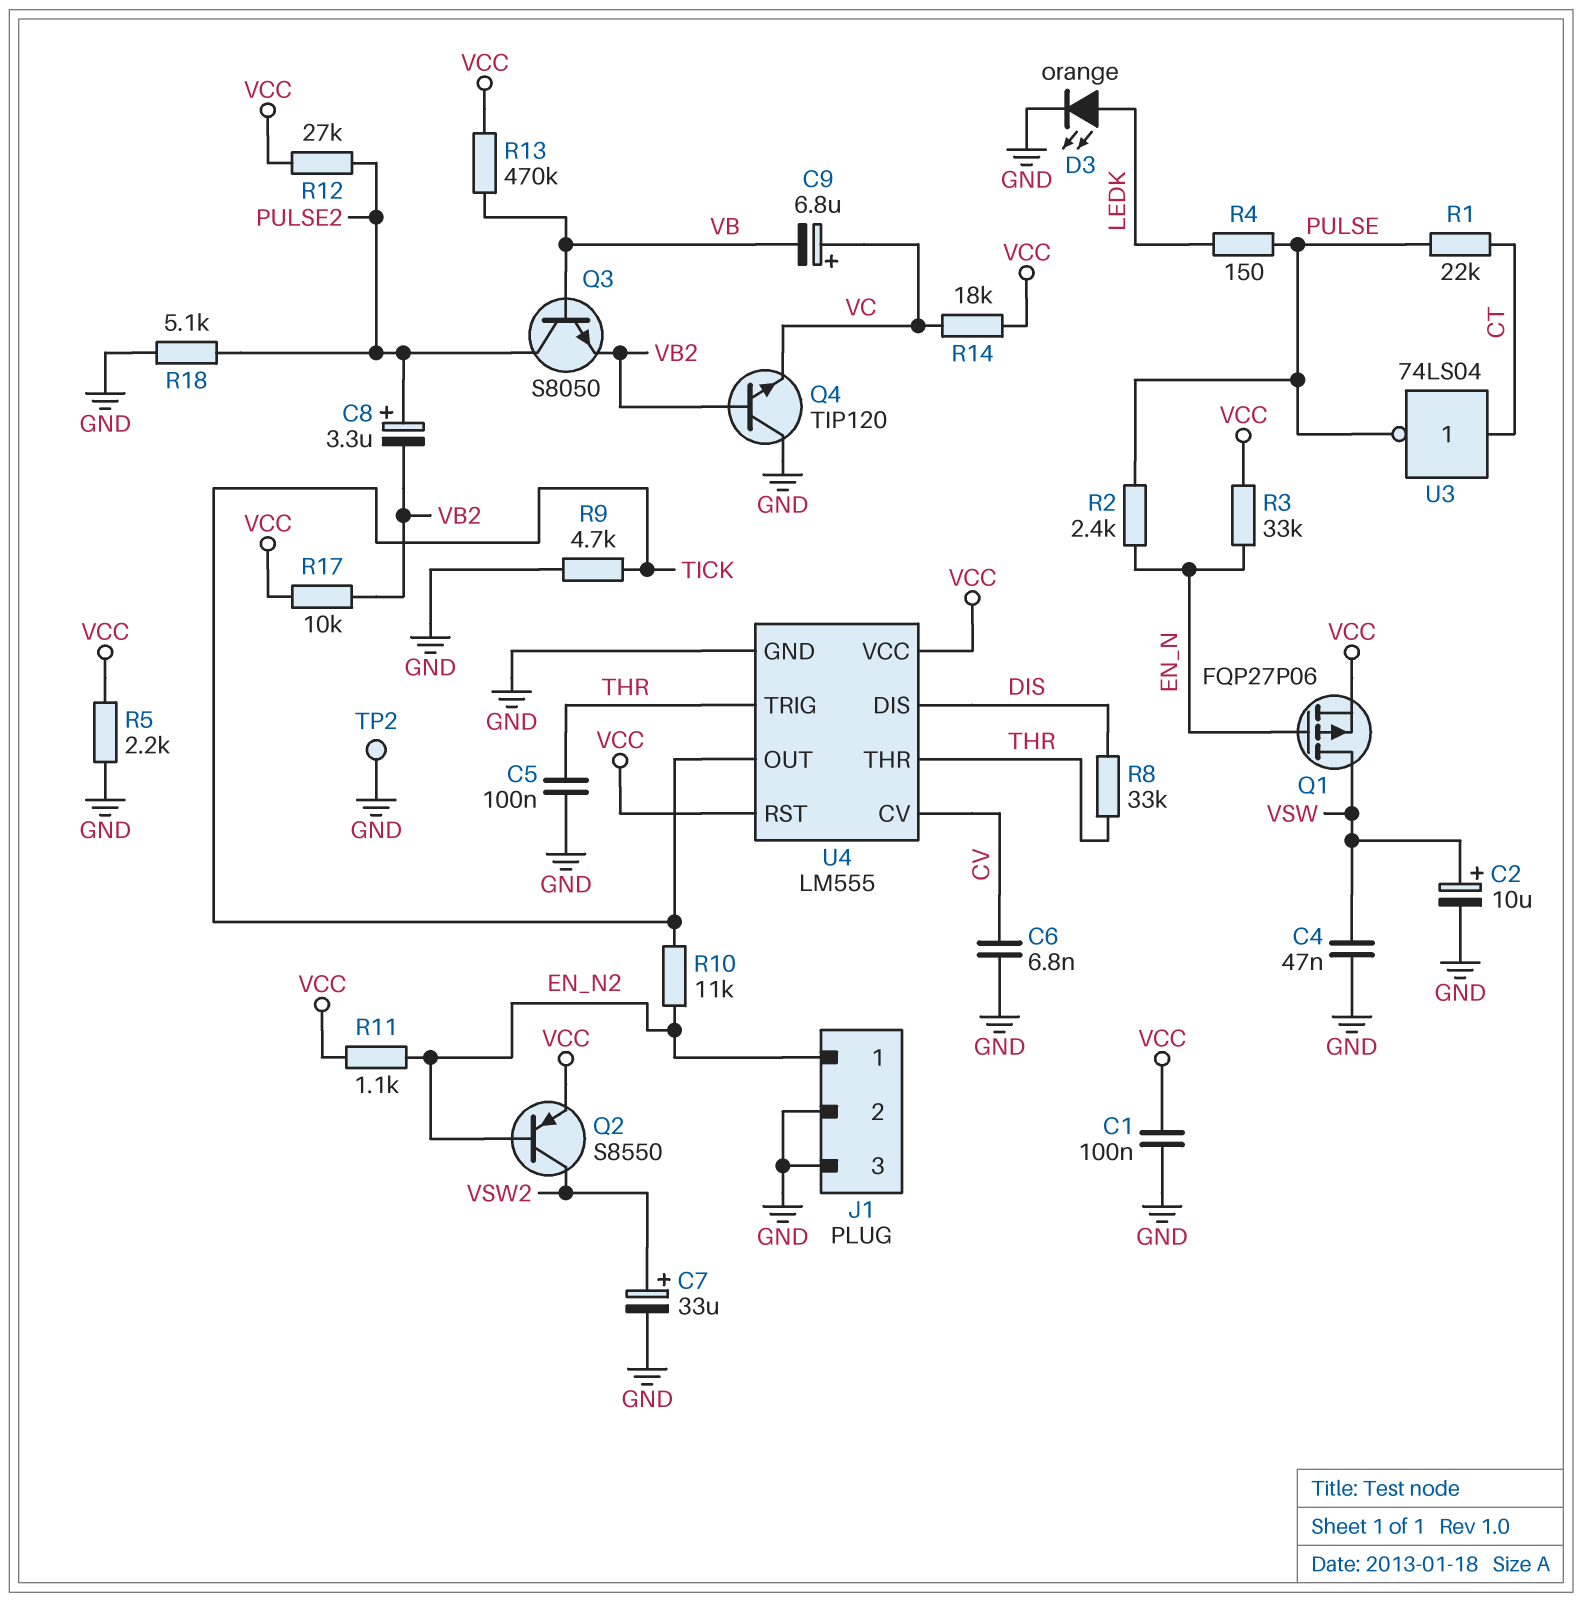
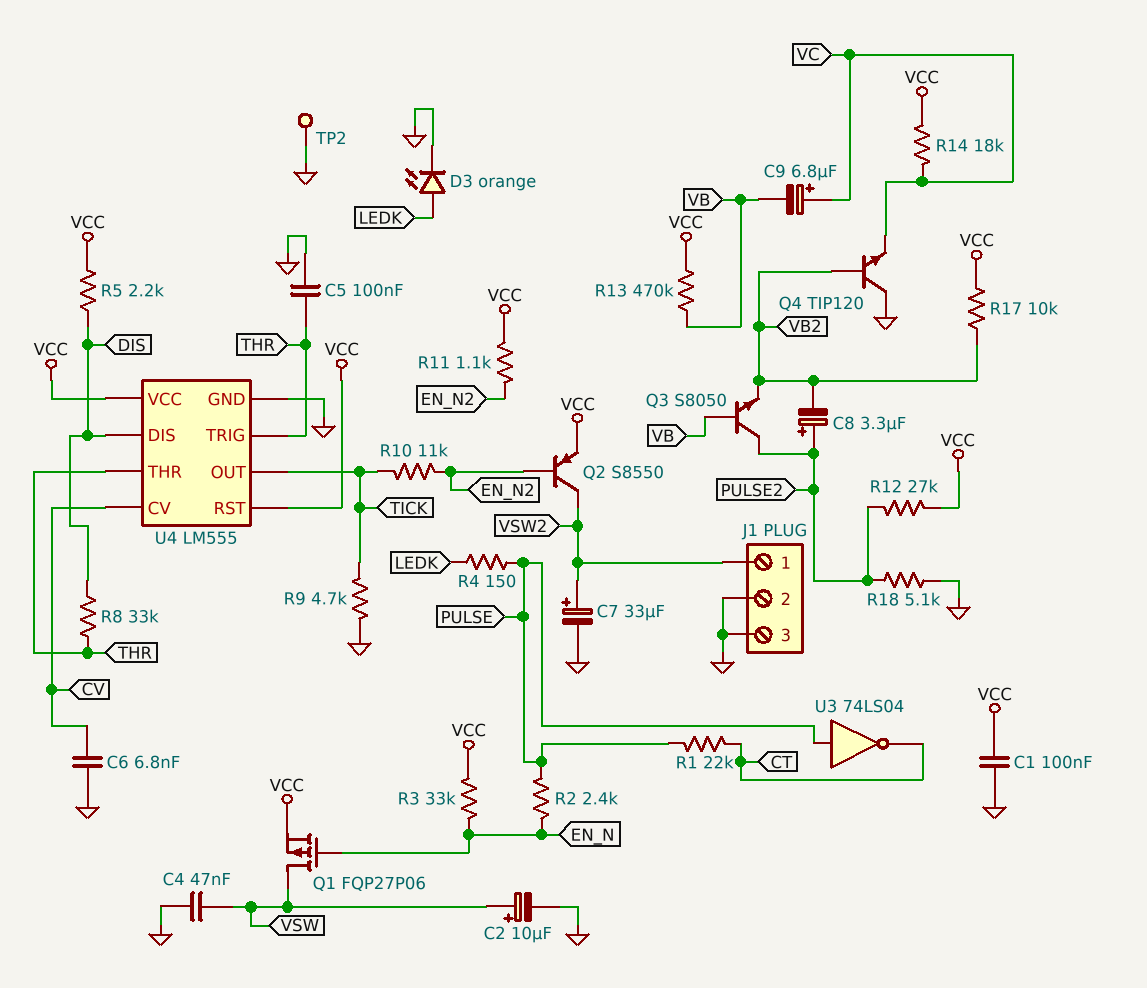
J1 pin 1: EN_N2 -> VSW2
R5: 2.2k (GND, VCC) -> 2.2k (DIS, VCC)
U3: NOT 74LS04 (in CT, out PULSE) -> NOT 74LS04 (in PULSE, out CT)

